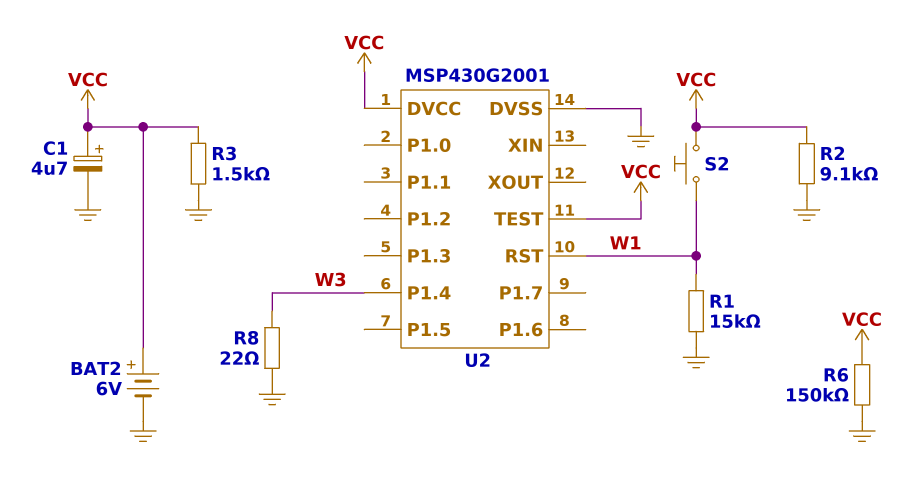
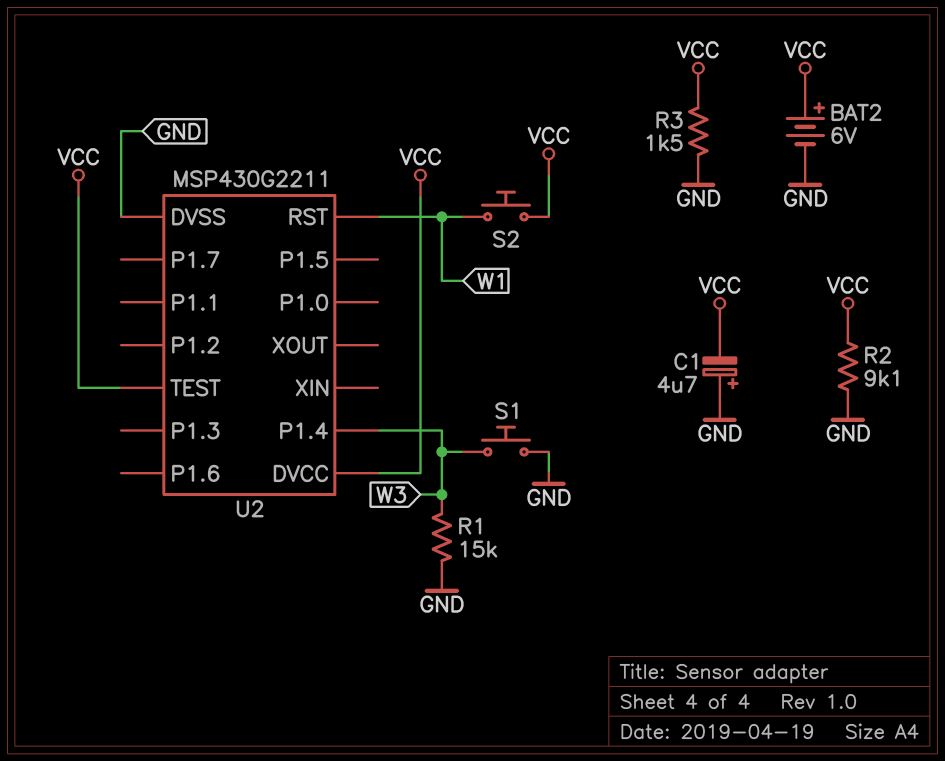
C1: 4.7uF (plus VCC, minus GND) -> 4.7uF (plus GND, minus VCC)
R1: 15k (GND, W1) -> 15k (GND, W3)
R6: 150k (GND, VCC) -> none
R8: 22 (GND, W3) -> none
S1: none -> button (GND, W3)
U2: MSP430G2001 -> MSP430G2211

